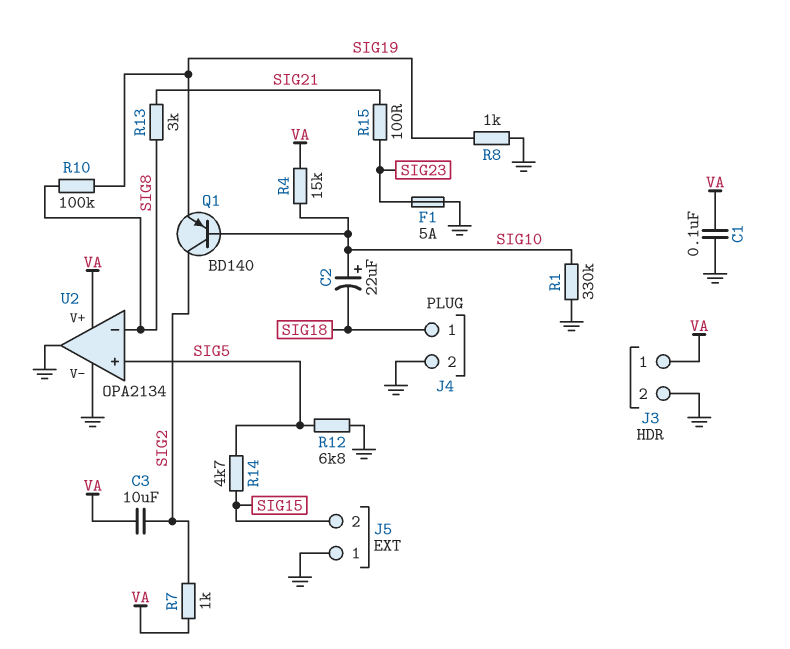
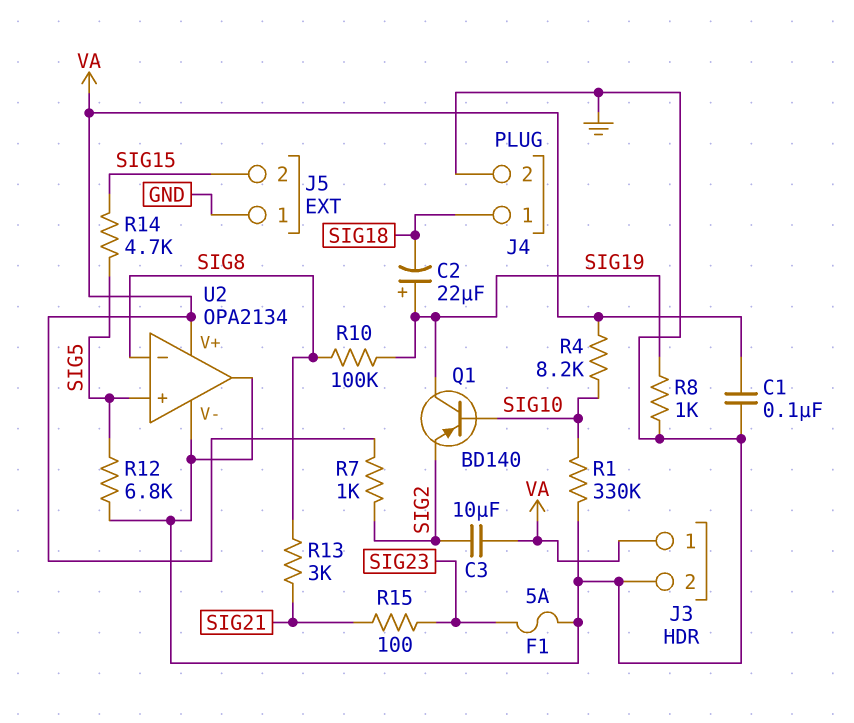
C2: 22uF (plus SIG10, minus SIG18) -> 22uF (plus SIG19, minus SIG18)
Q1: PNP BD140 (B SIG10, C SIG2, E SIG19) -> PNP BD140 (B SIG10, C SIG19, E SIG2)
R4: 15k (SIG10, VA) -> 8.2k (SIG10, VA)

